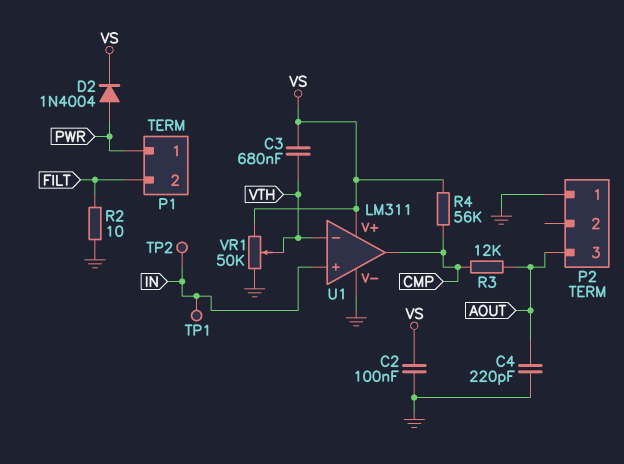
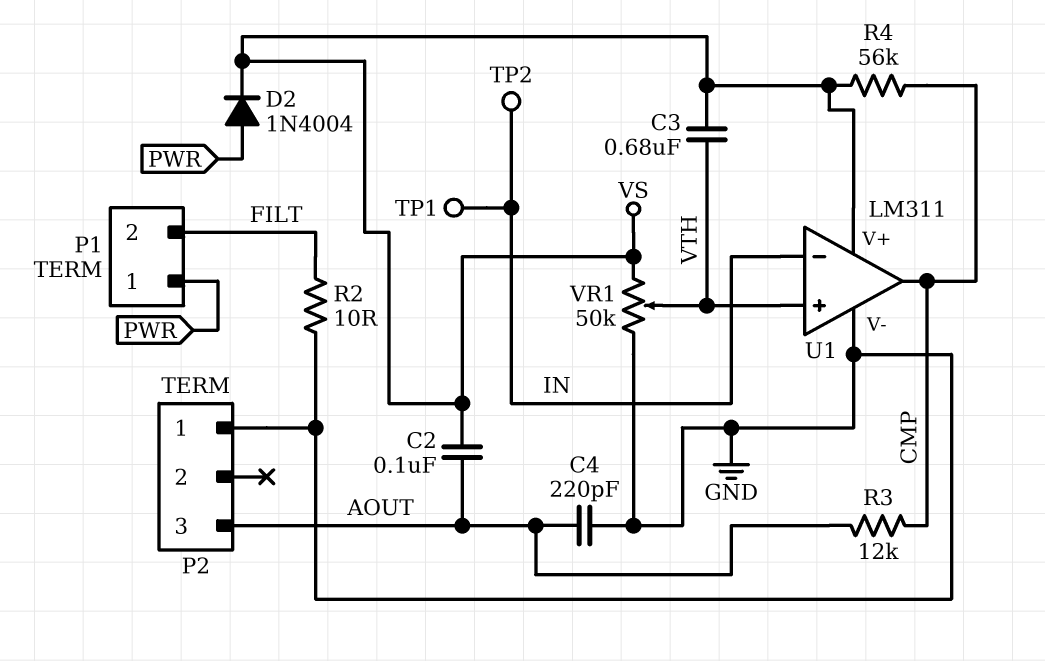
C2: 100nF (GND, VS) -> 100nF (AOUT, VS)
U1 pin in+: IN -> VTH
U1 pin in-: VTH -> IN

